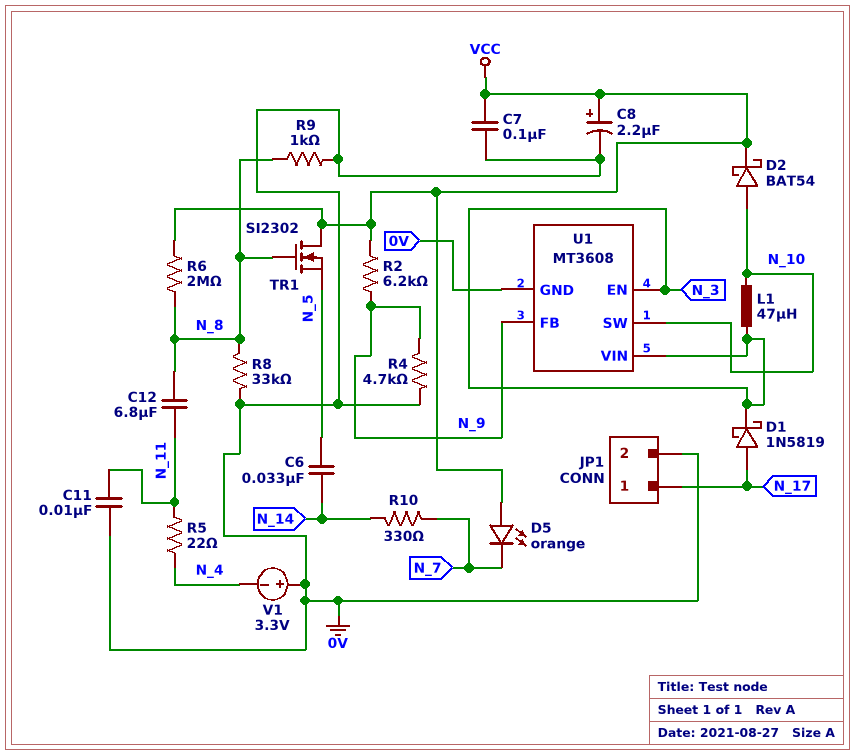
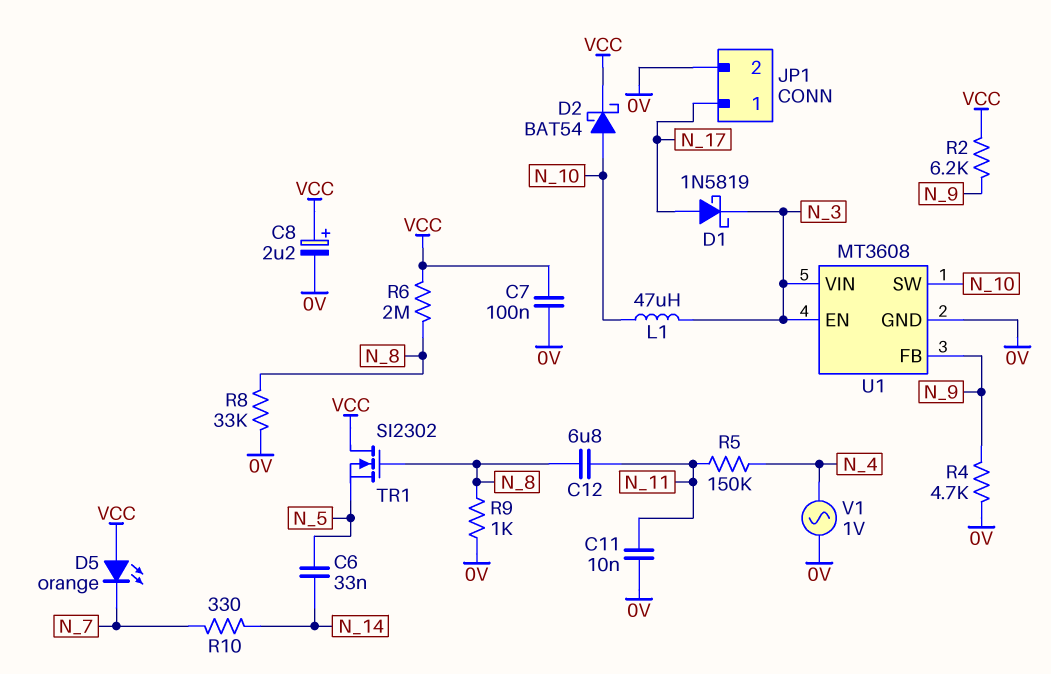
R5: 22 (N_4, N_11) -> 150k (N_4, N_11)
V1: 3.3V (plus 0V, minus N_4) -> AC 1V (0V, N_4)

